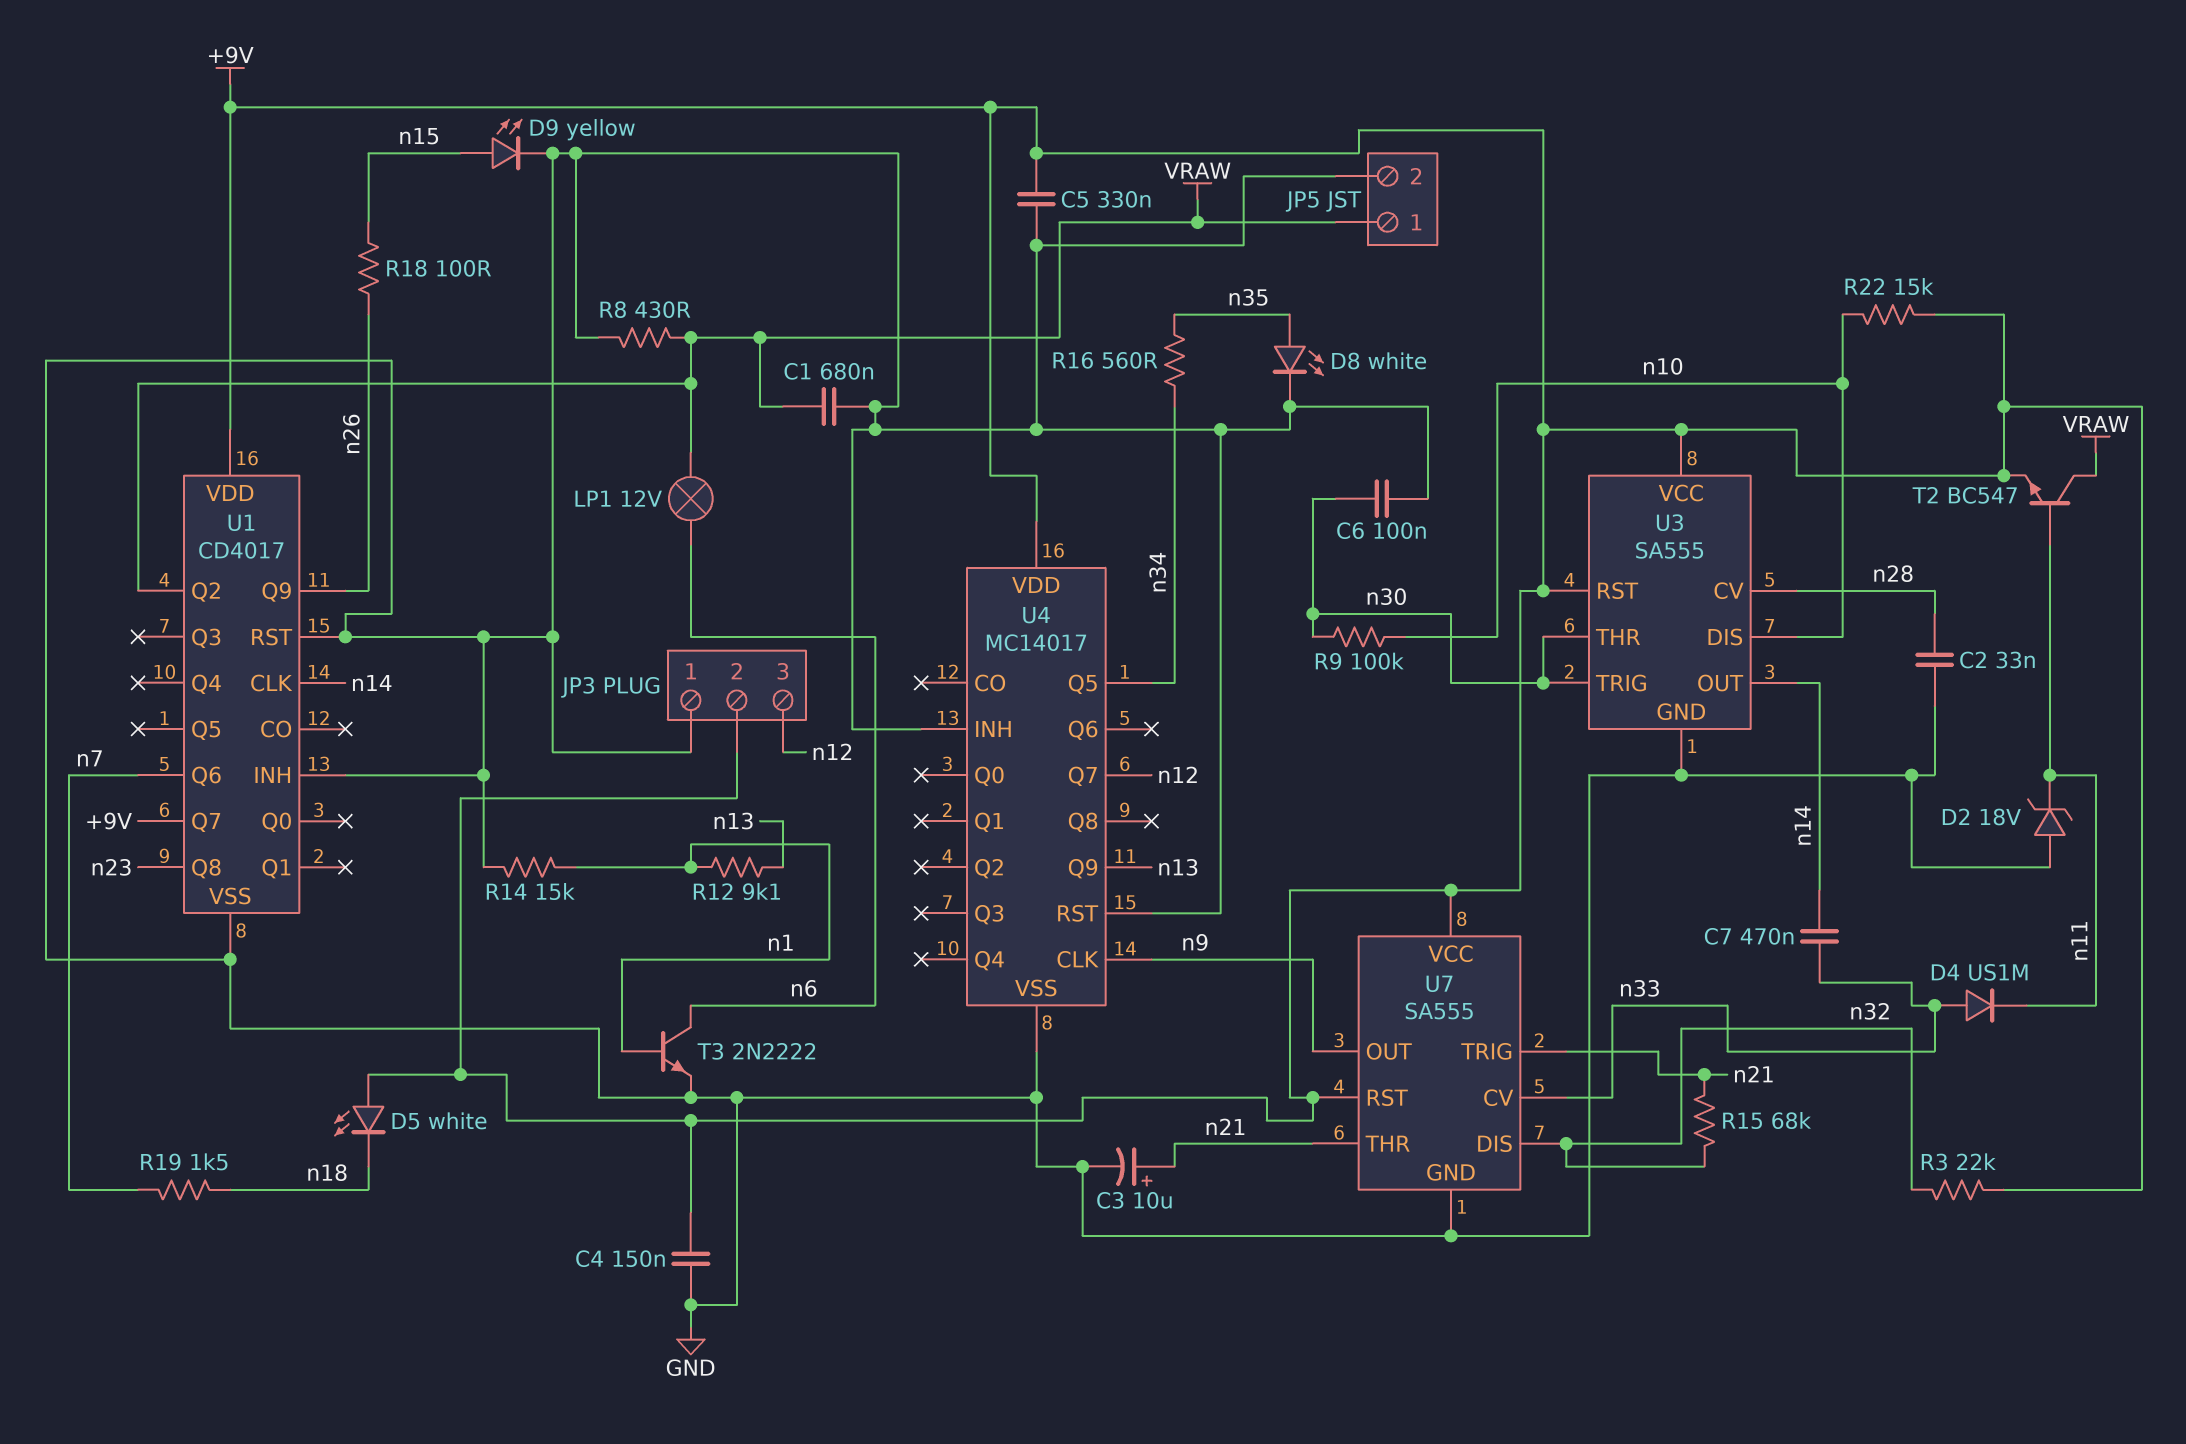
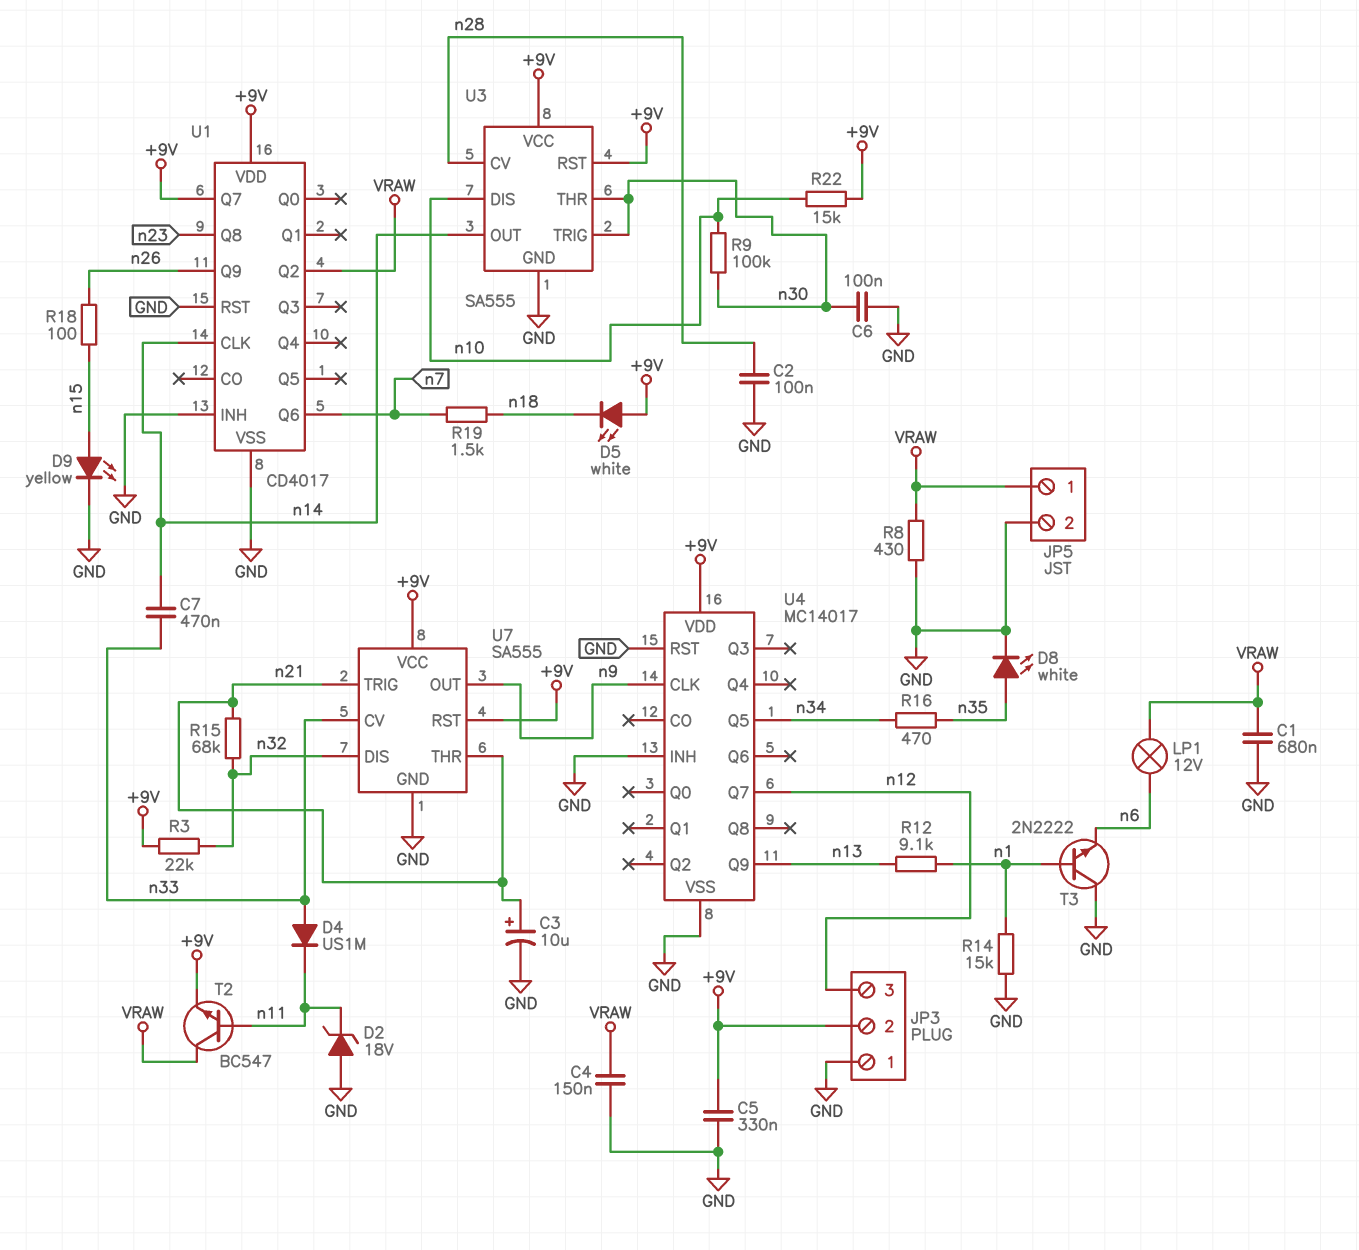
C2: 33nF (GND, n28) -> 100nF (GND, n28)
C4: 150nF (+9V, GND) -> 150nF (GND, VRAW)
R16: 560 (n34, n35) -> 470 (n34, n35)
T3: NPN 2N2222 (B n1, C n6, E GND) -> NPN 2N2222 (B n1, C GND, E n6)

